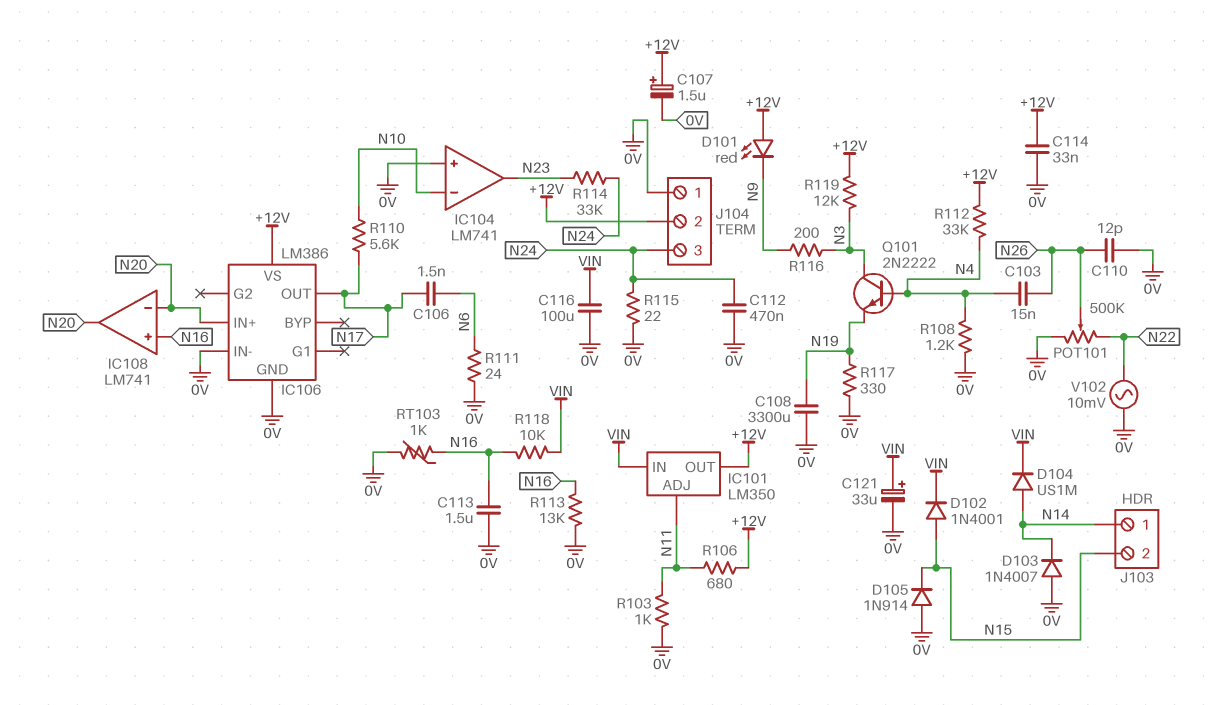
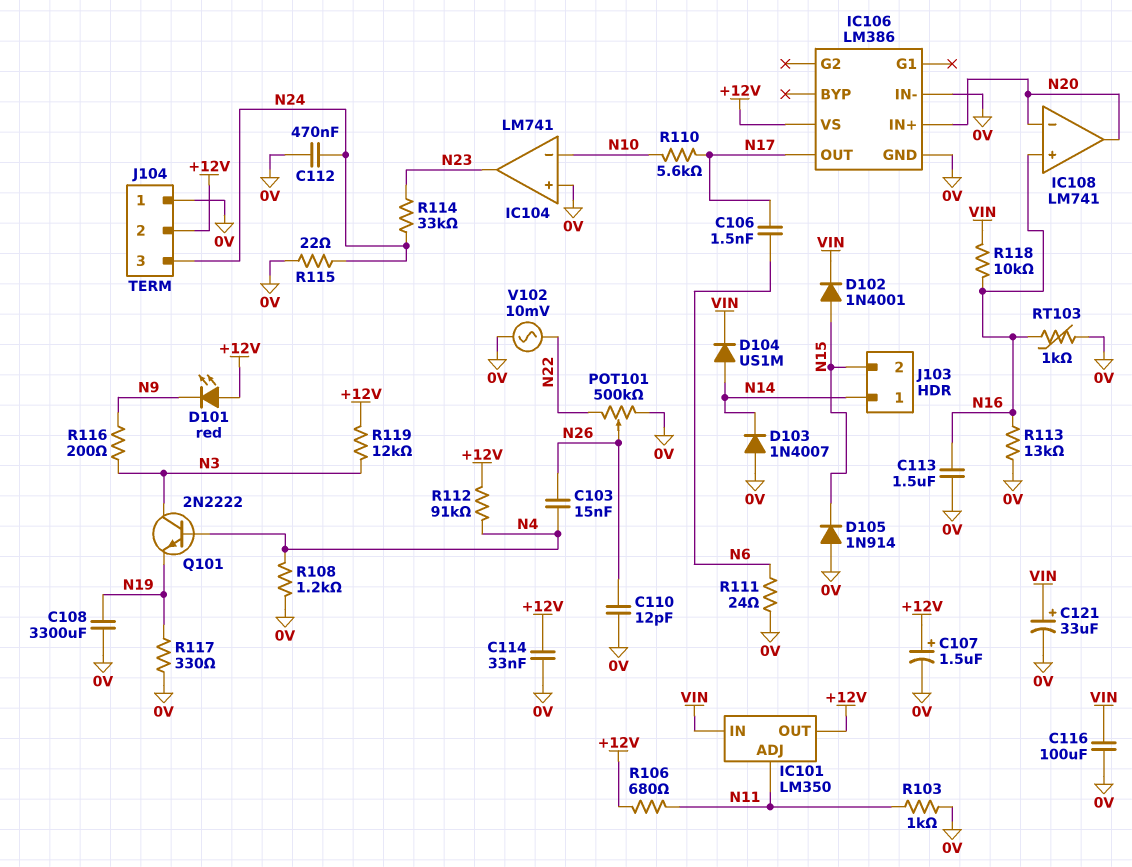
R112: 33k (+12V, N4) -> 91k (+12V, N4)

